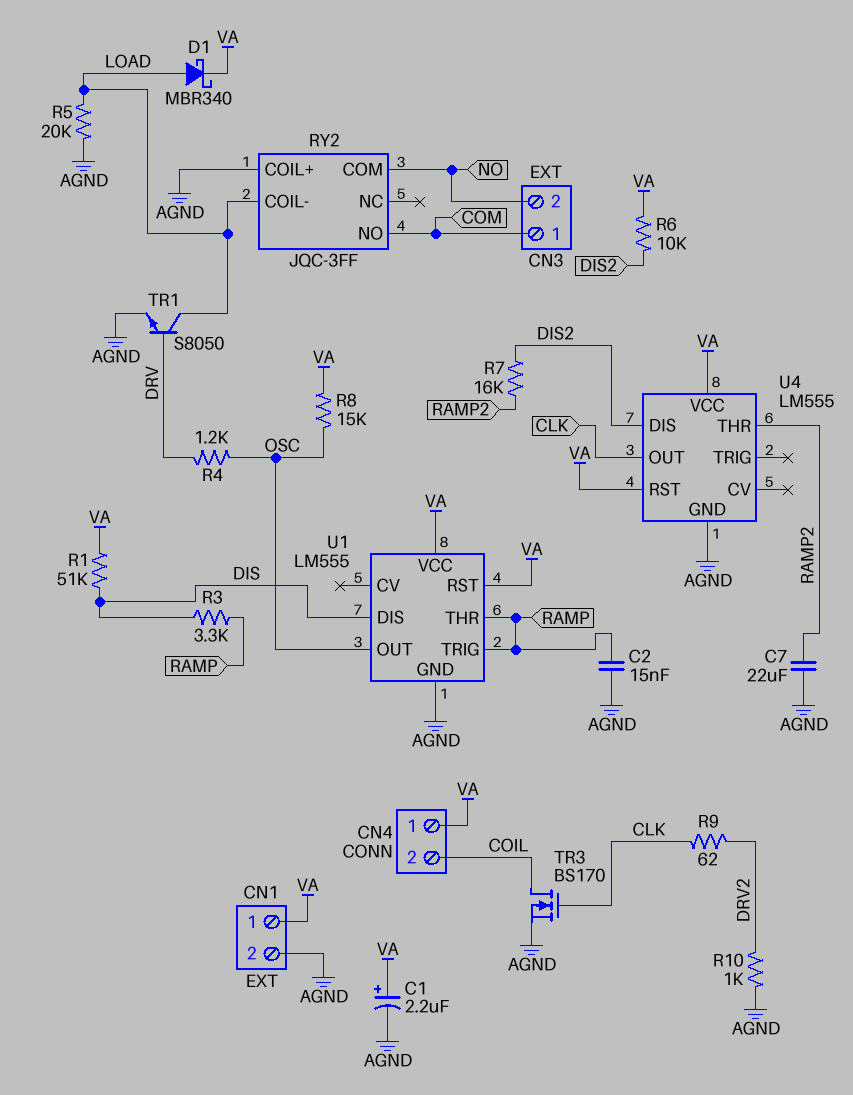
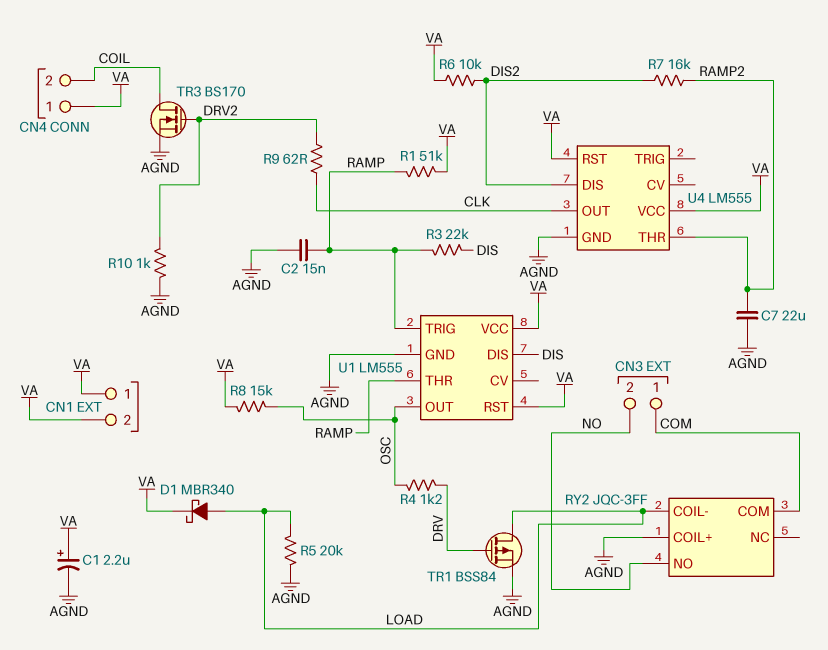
CN1 pin 2: AGND -> VA
R1: 51k (DIS, VA) -> 51k (RAMP, VA)
R3: 3.3k (DIS, RAMP) -> 22k (DIS, RAMP)
RY2 pin COM: NO -> COM
RY2 pin NO: COM -> NO
TR1: NPN S8050 (B DRV, C LOAD, E AGND) -> PMOS BSS84 (G DRV, D LOAD, S AGND)
TR3: NMOS BS170 (G CLK, D COIL, S AGND) -> NMOS BS170 (G DRV2, D COIL, S AGND)

